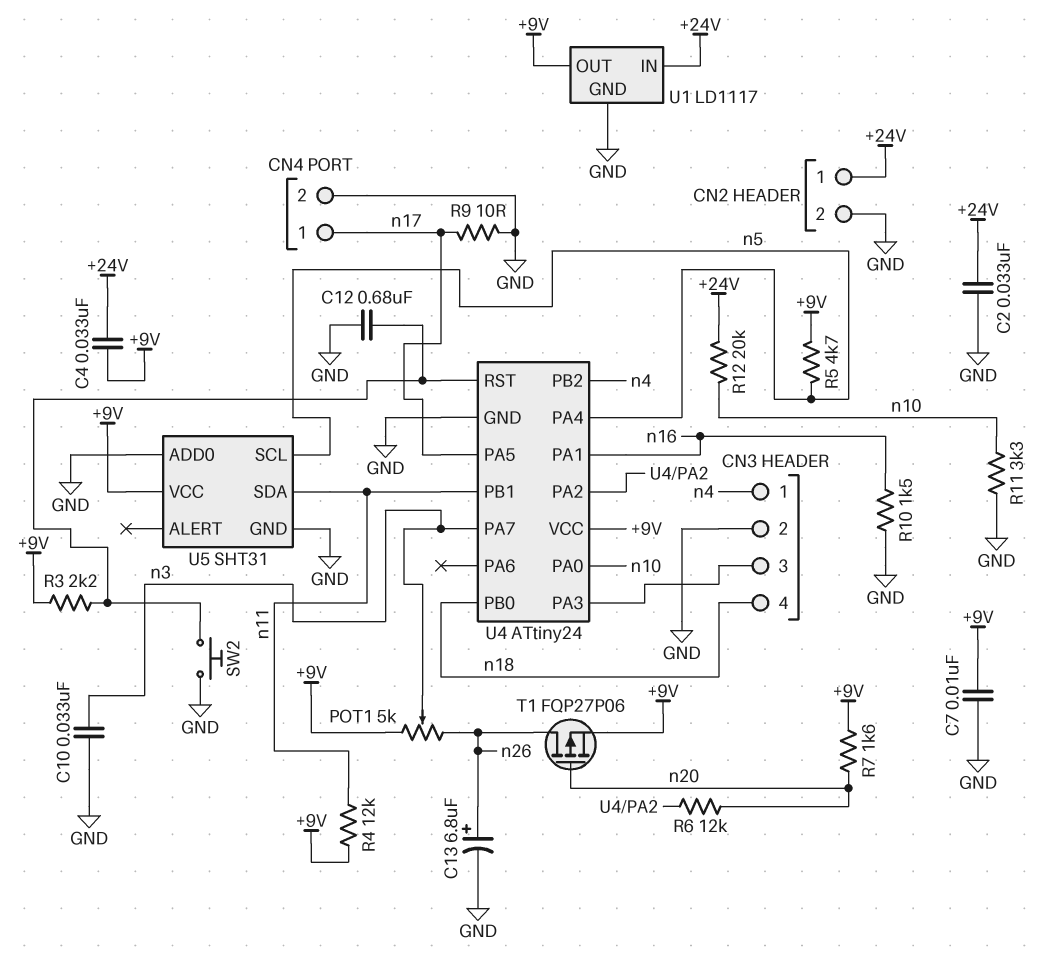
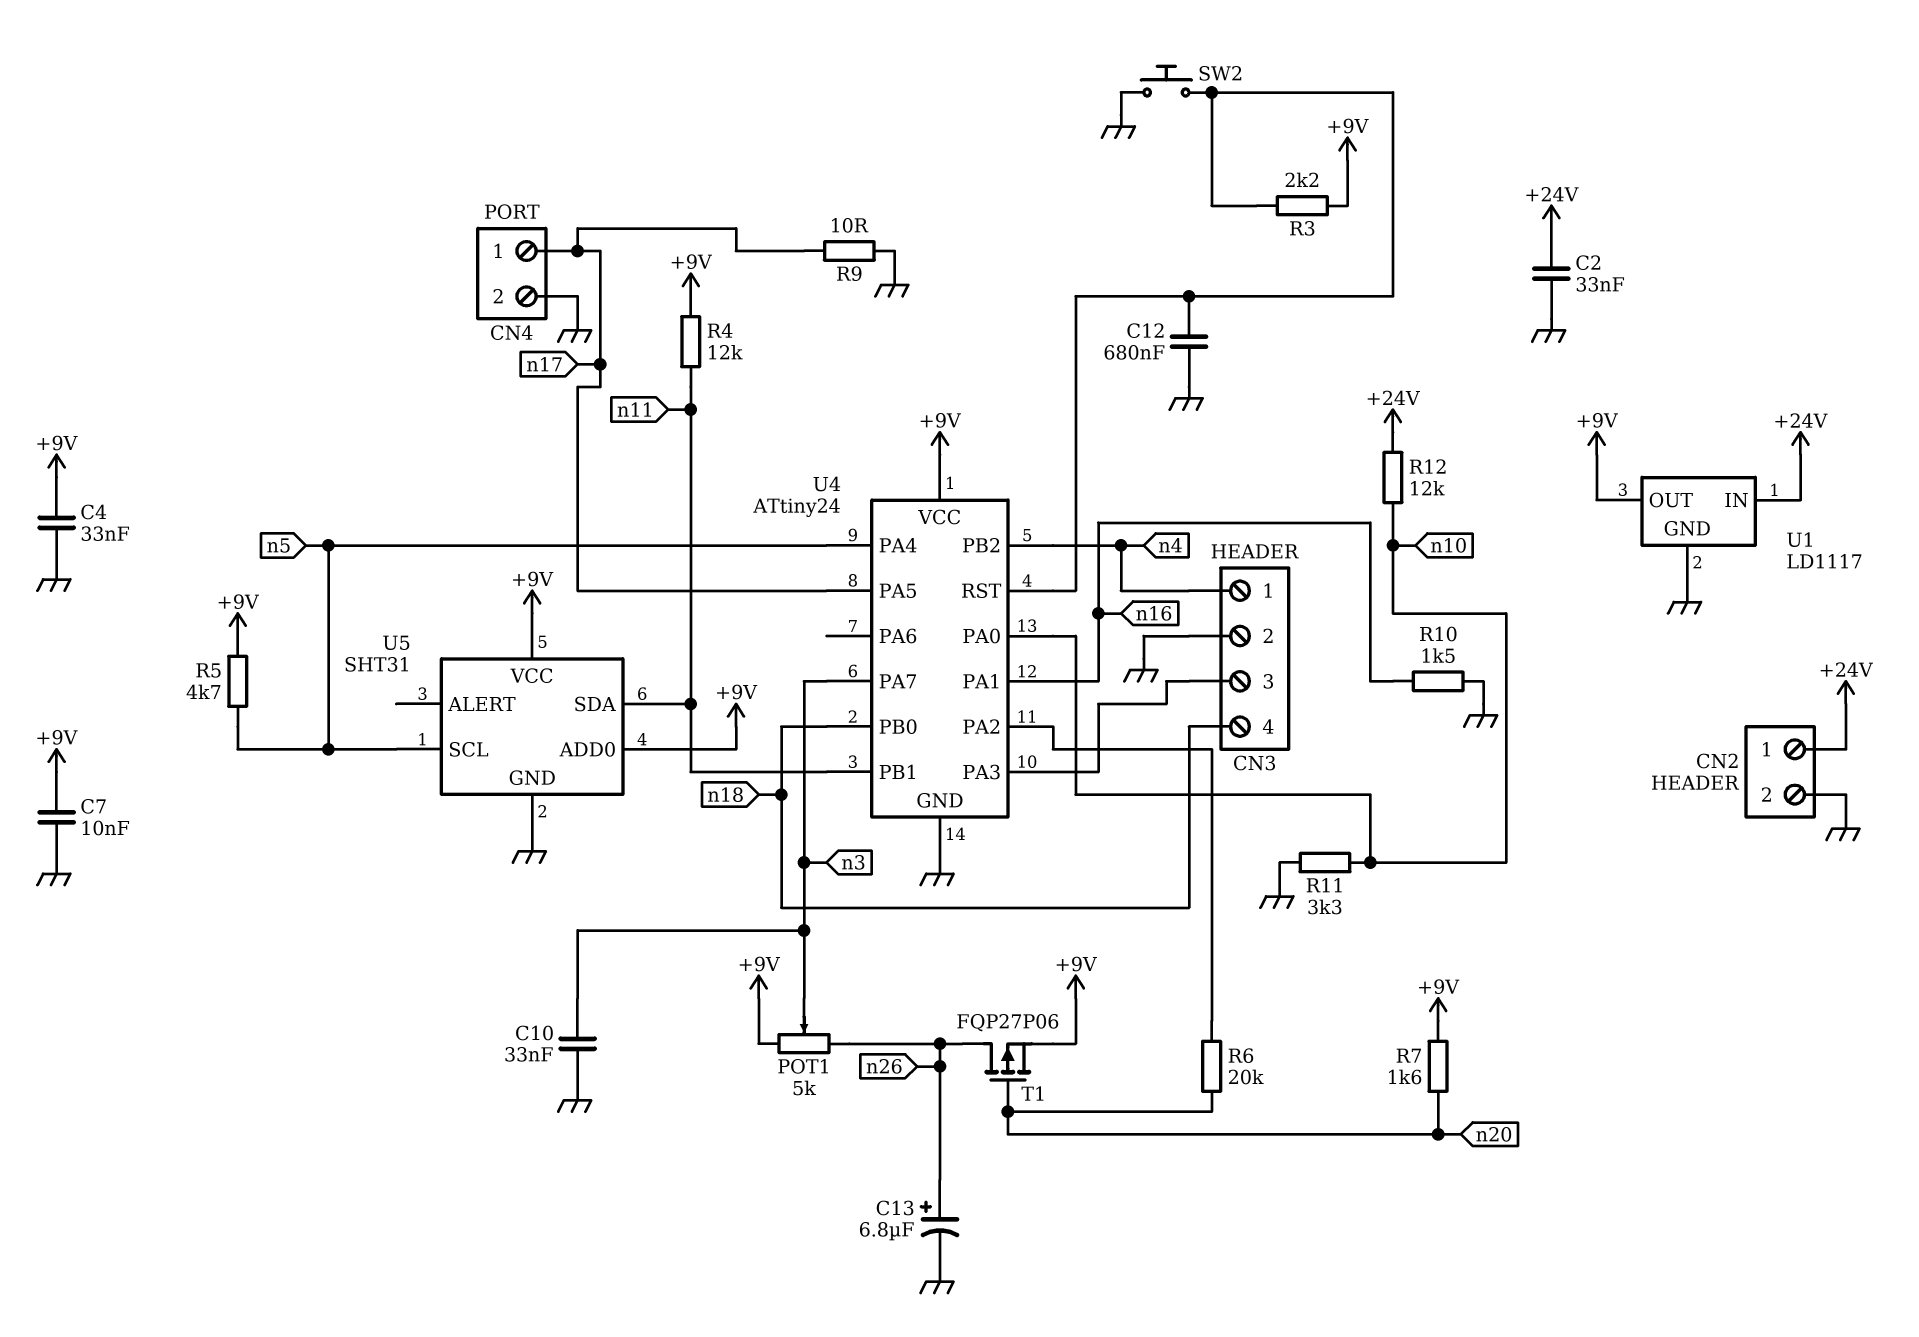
C4: 33nF (+9V, +24V) -> 33nF (+9V, GND)
R6: 12k (U4/PA2, n20) -> 20k (U4/PA2, n20)
R12: 20k (+24V, n10) -> 12k (+24V, n10)
U5 pin ADD0: GND -> +9V

